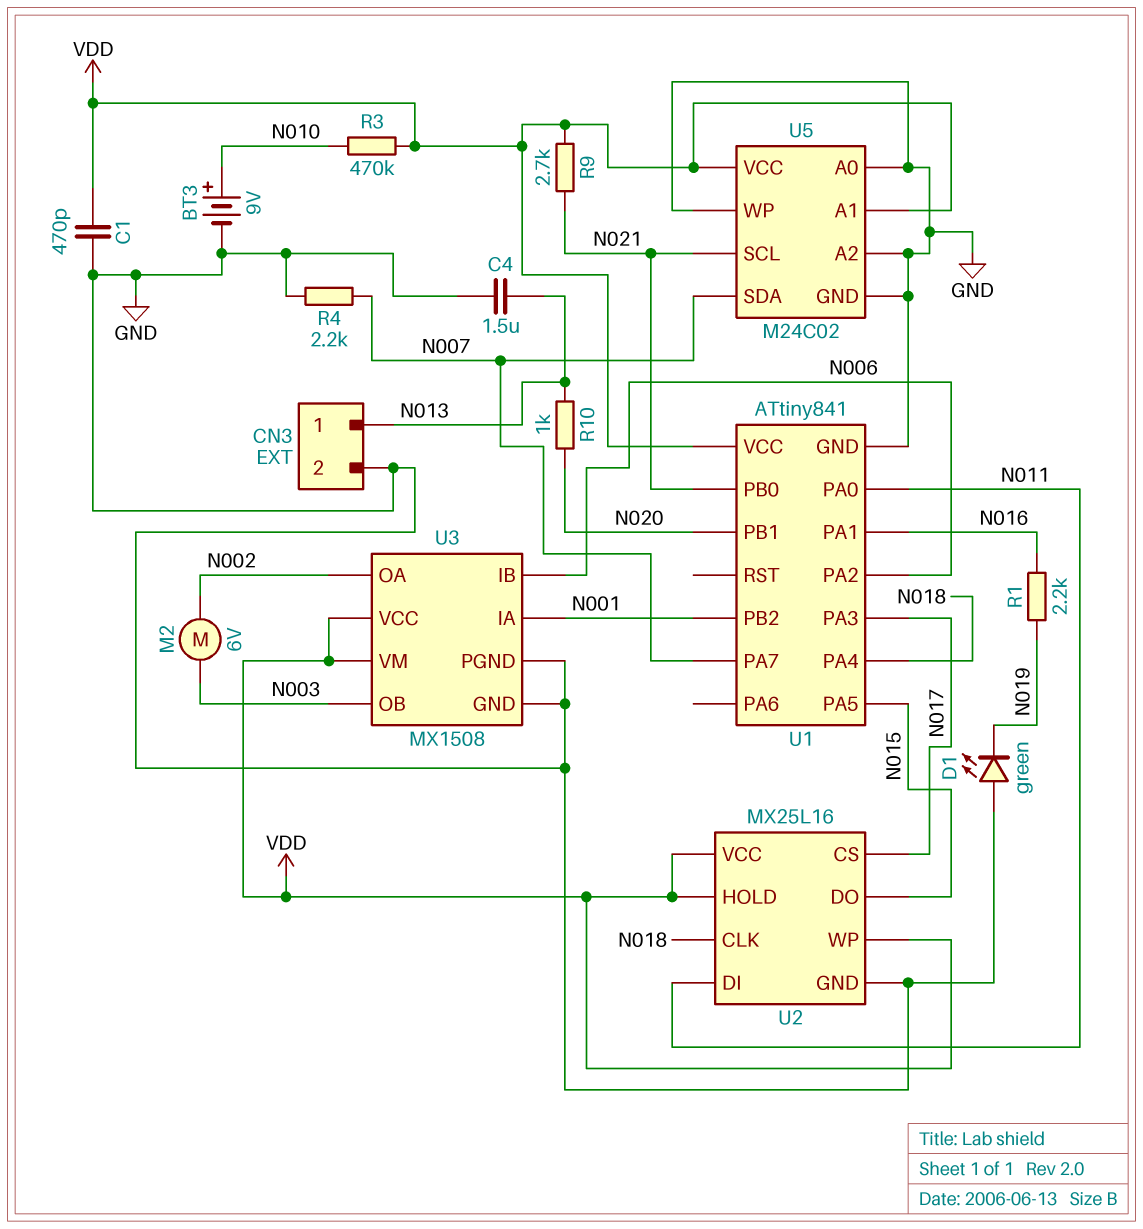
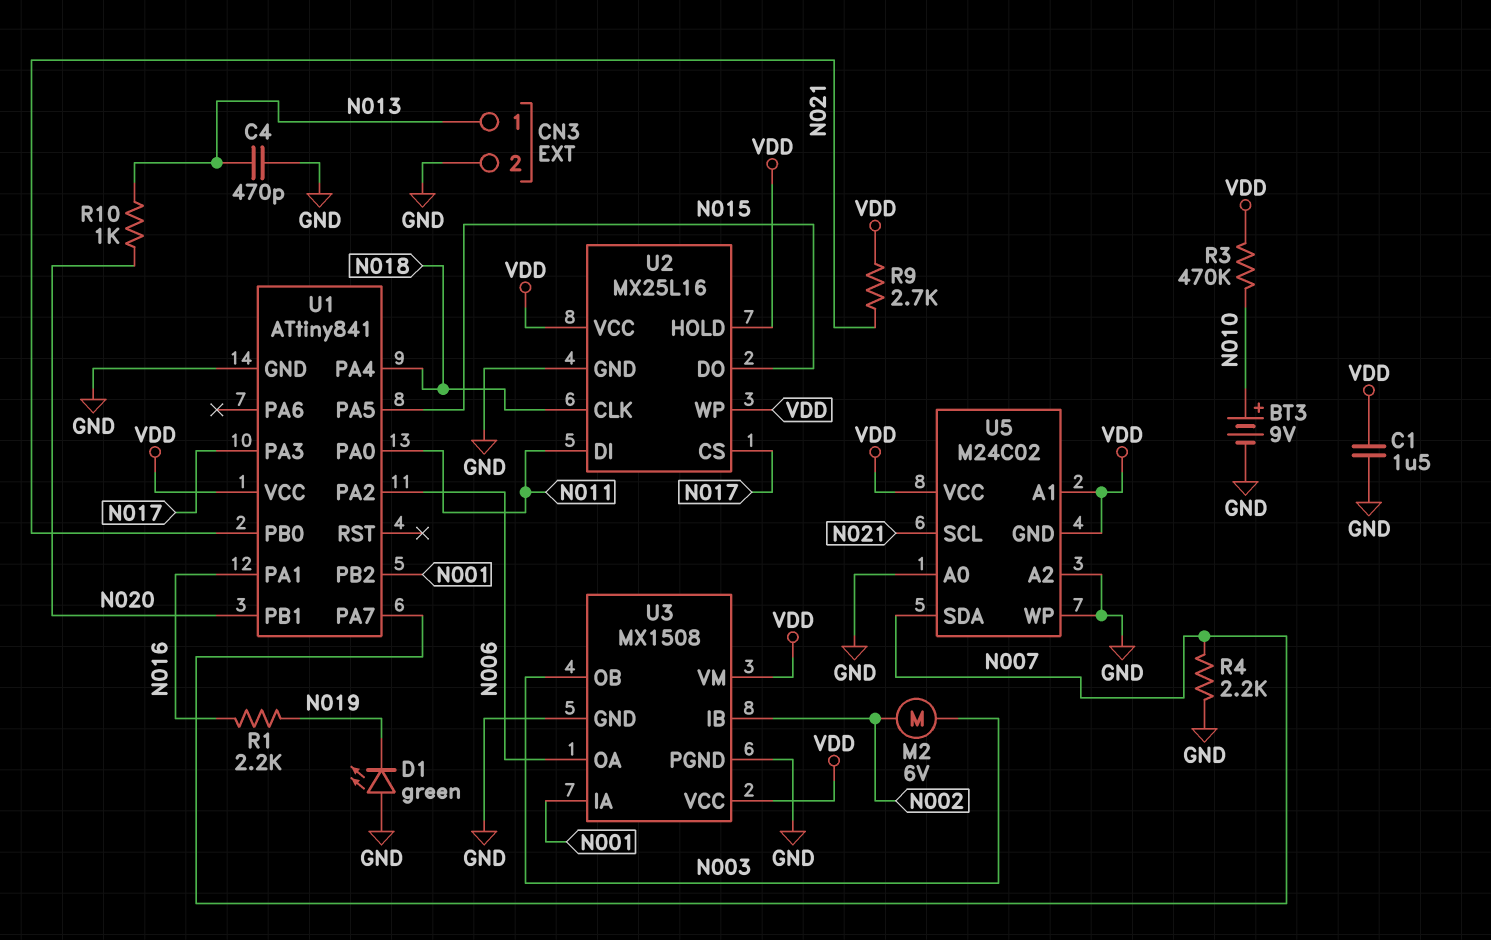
C1: 470pF (GND, VDD) -> 1.5uF (GND, VDD)
C4: 1.5uF (GND, N013) -> 470pF (GND, N013)
U3 pin IB: N006 -> N002
U3 pin OA: N002 -> N006
U5 pin GND: GND -> VDD

